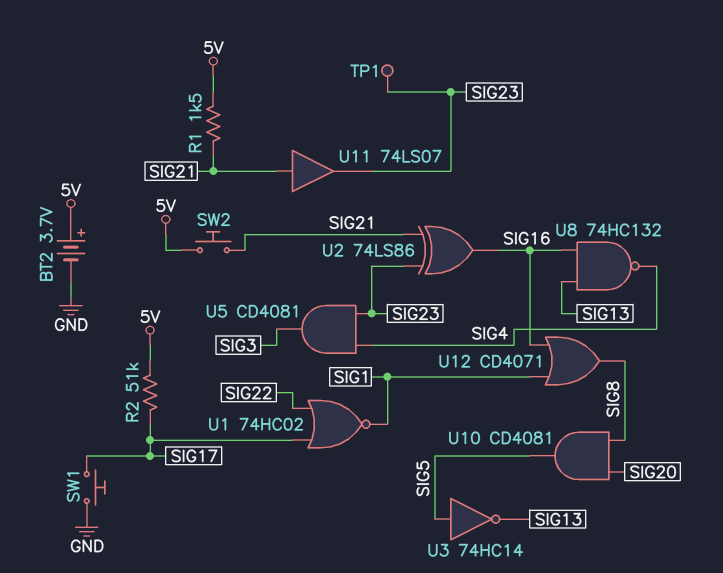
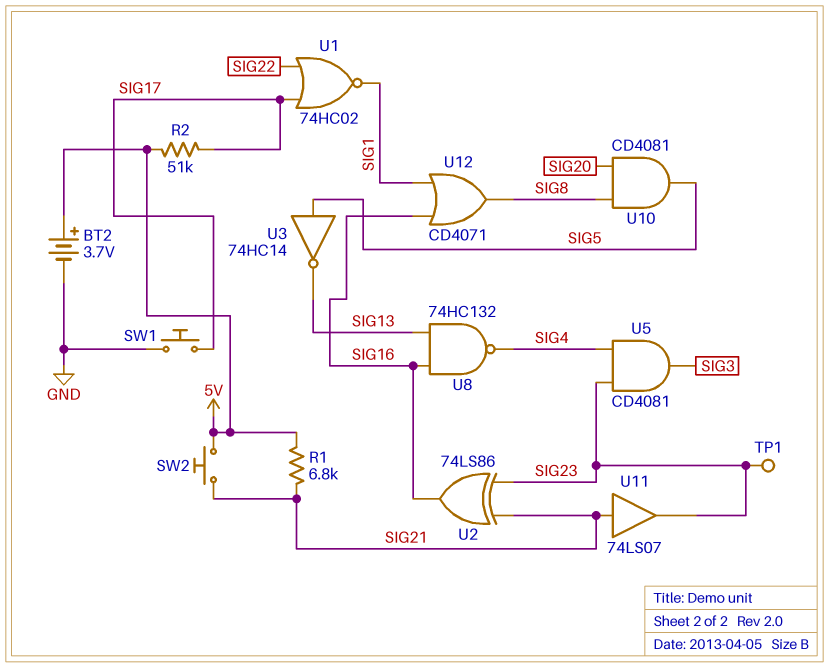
R1: 1.5k (5V, SIG21) -> 6.8k (5V, SIG21)

